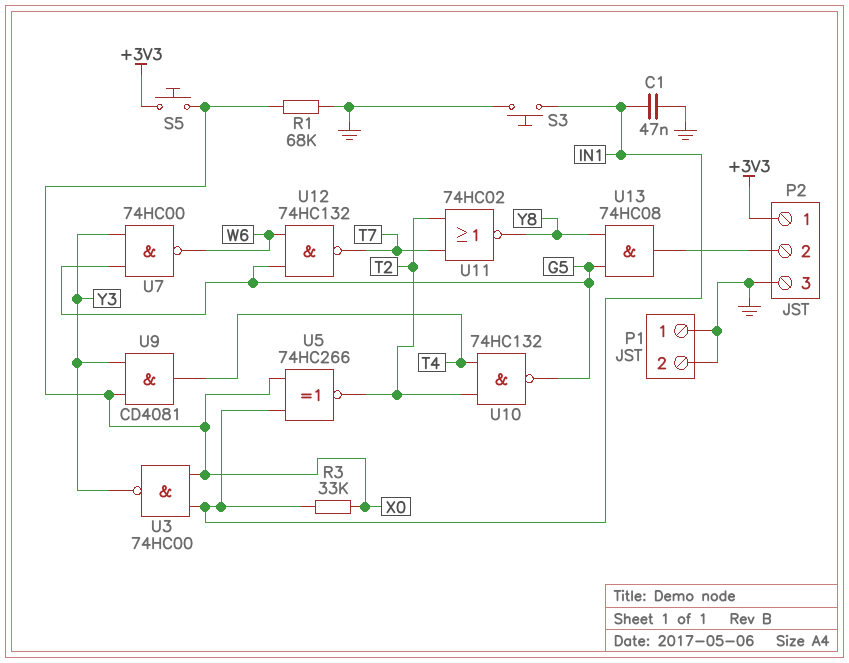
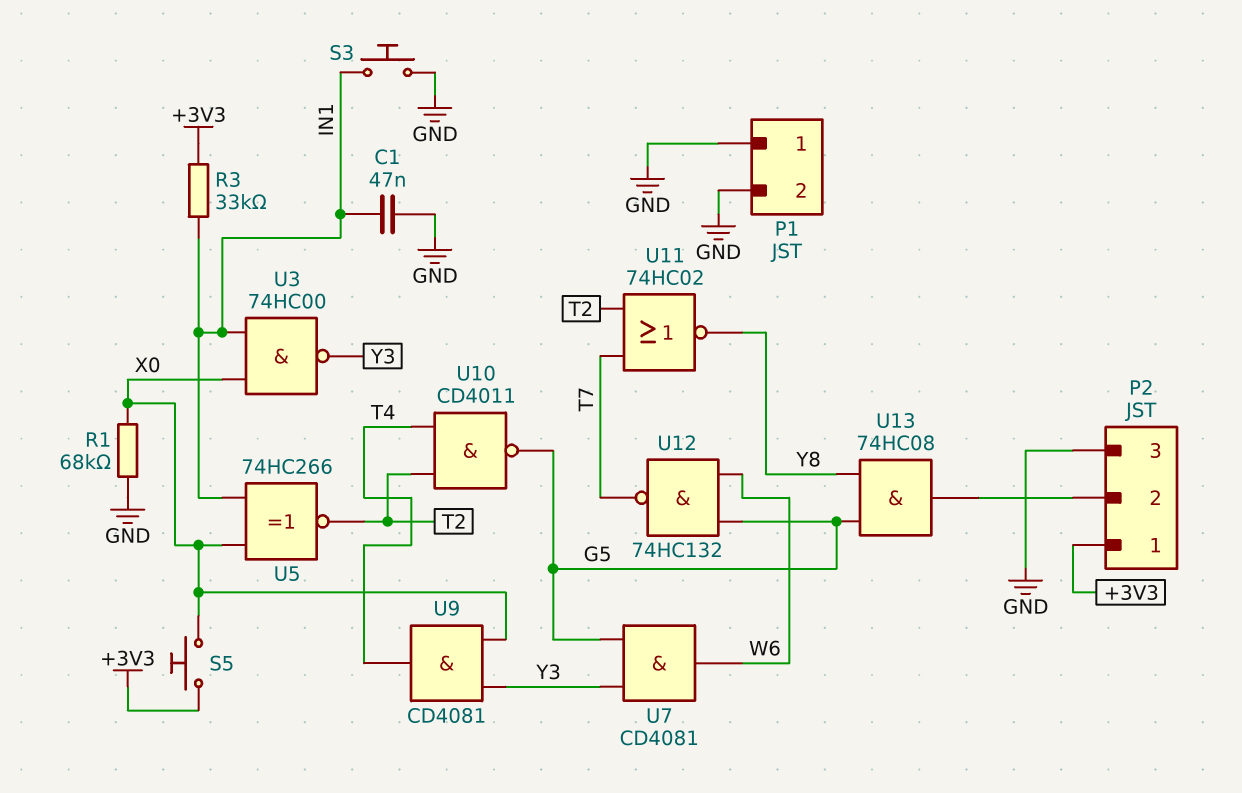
R3: 33k (IN1, X0) -> 33k (+3V3, IN1)
U7: NAND 74HC00 (in G5, in Y3, out W6) -> AND CD4081 (in G5, in Y3, out W6)
U10: NAND 74HC132 (in T2, in T4, out G5) -> NAND CD4011 (in T2, in T4, out G5)

